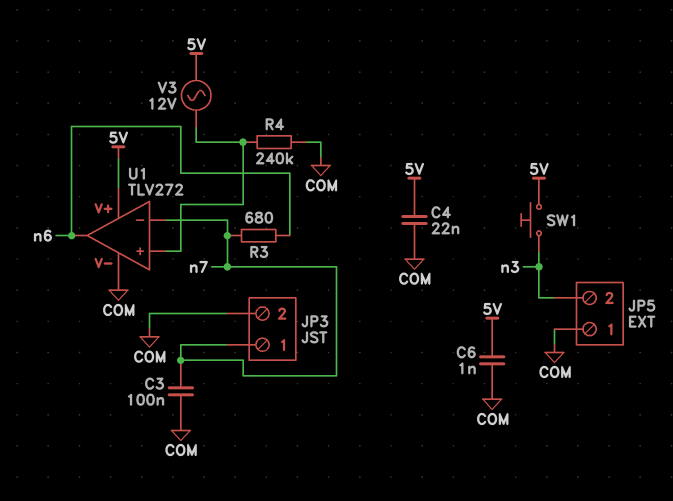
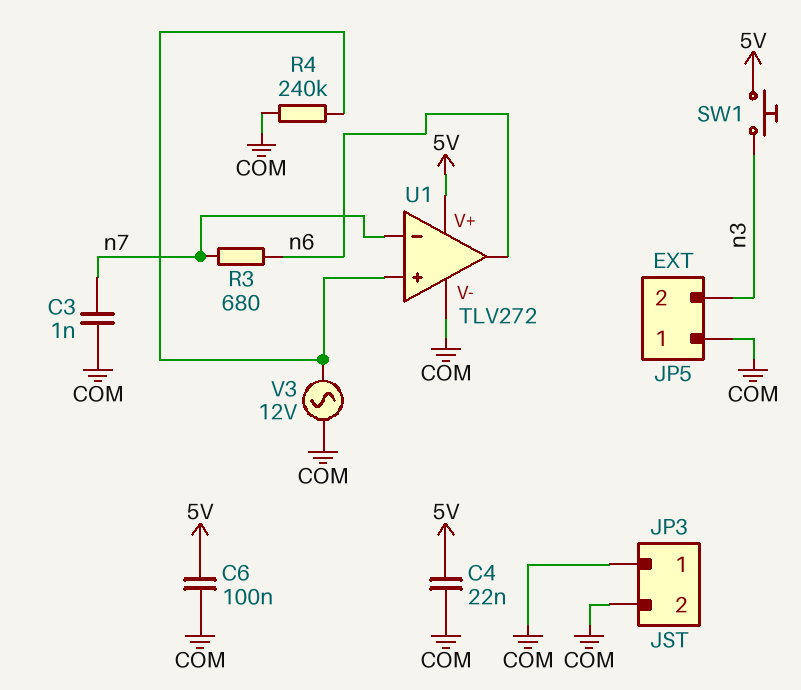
C3: 100nF (COM, n7) -> 1nF (COM, n7)
C6: 1nF (5V, COM) -> 100nF (5V, COM)
JP3 pin 1: n7 -> COM
V3: AC 12V (5V, U1/in+) -> AC 12V (COM, U1/in+)

